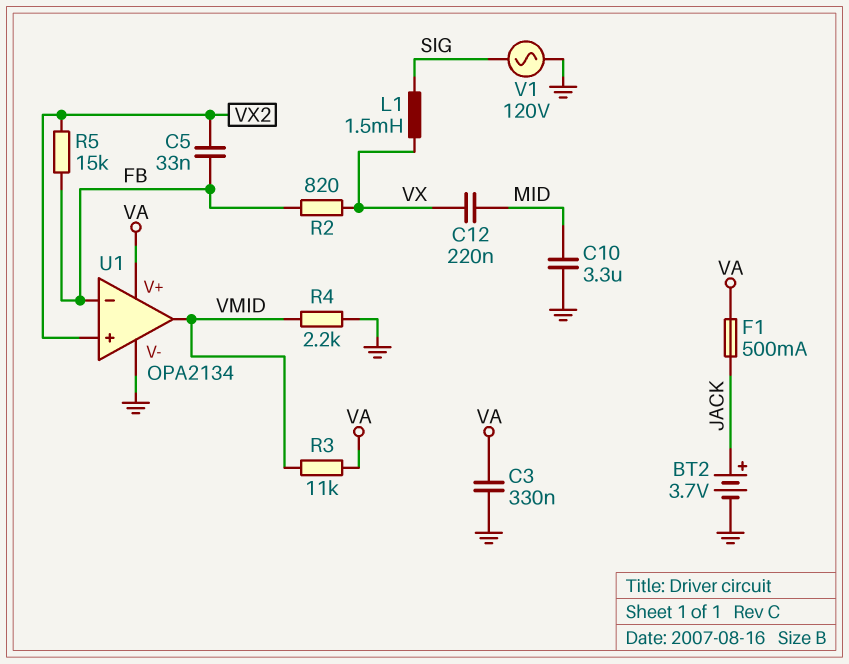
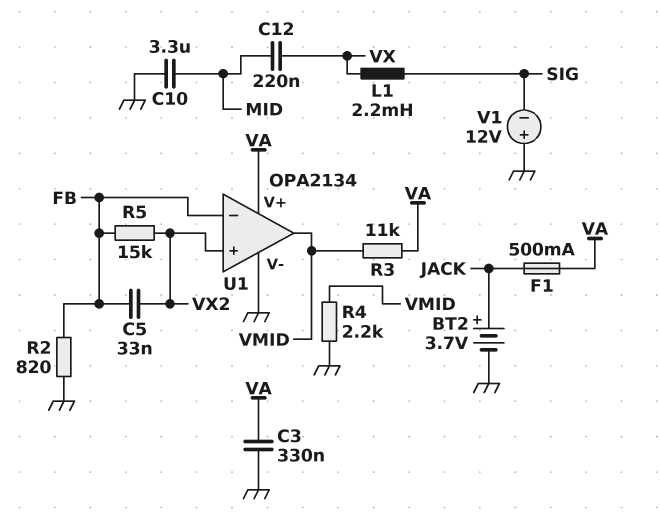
L1: 1.5mH (SIG, VX) -> 2.2mH (SIG, VX)
R2: 820 (FB, VX) -> 820 (FB, GND)
V1: AC 120V (GND, SIG) -> 12V (plus GND, minus SIG)

